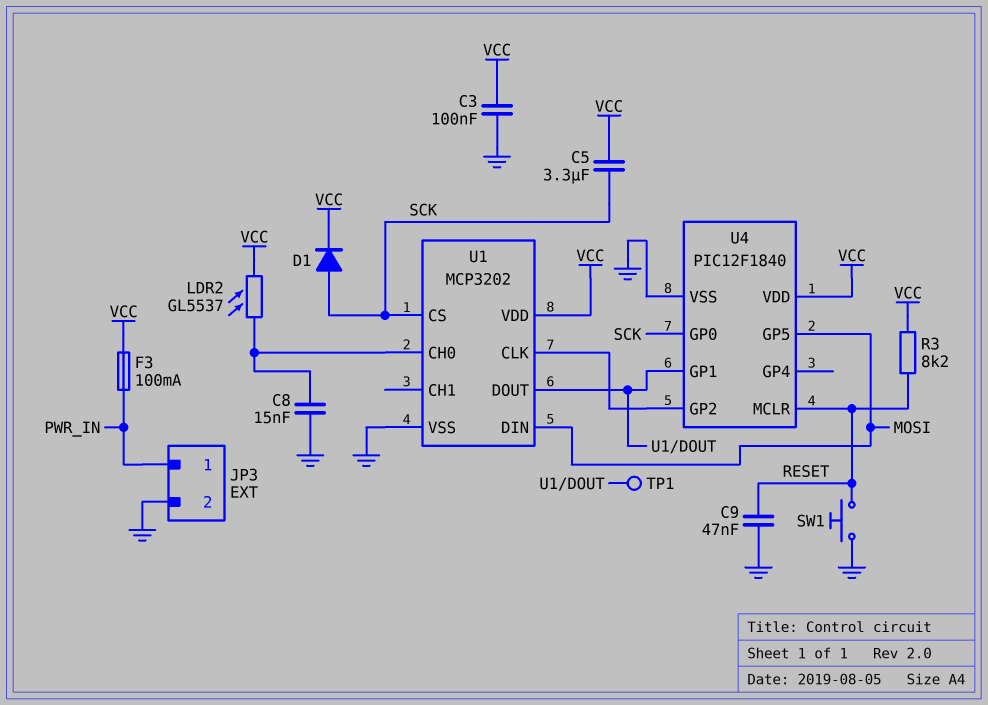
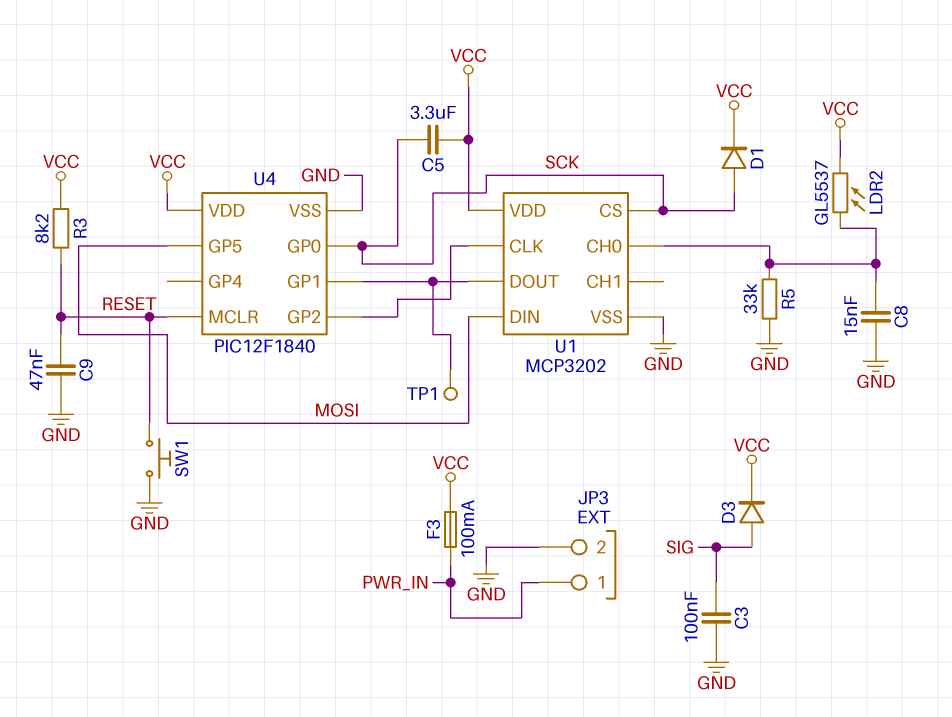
C3: 100nF (GND, VCC) -> 100nF (GND, SIG)
D3: none -> diode (A SIG, K VCC)
R5: none -> 33k (GND, U1/CH0)

